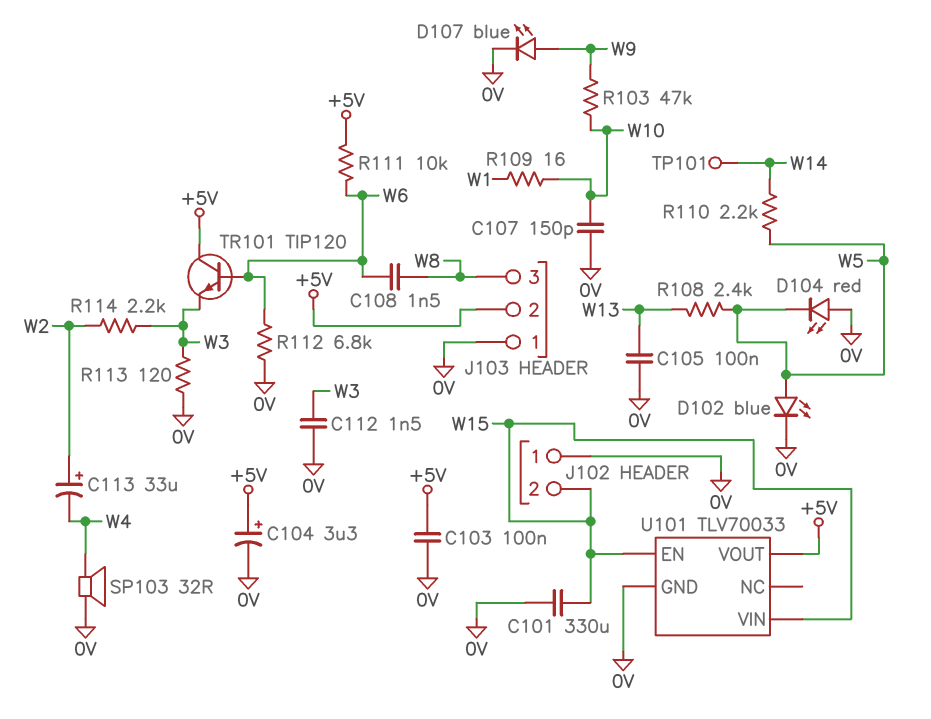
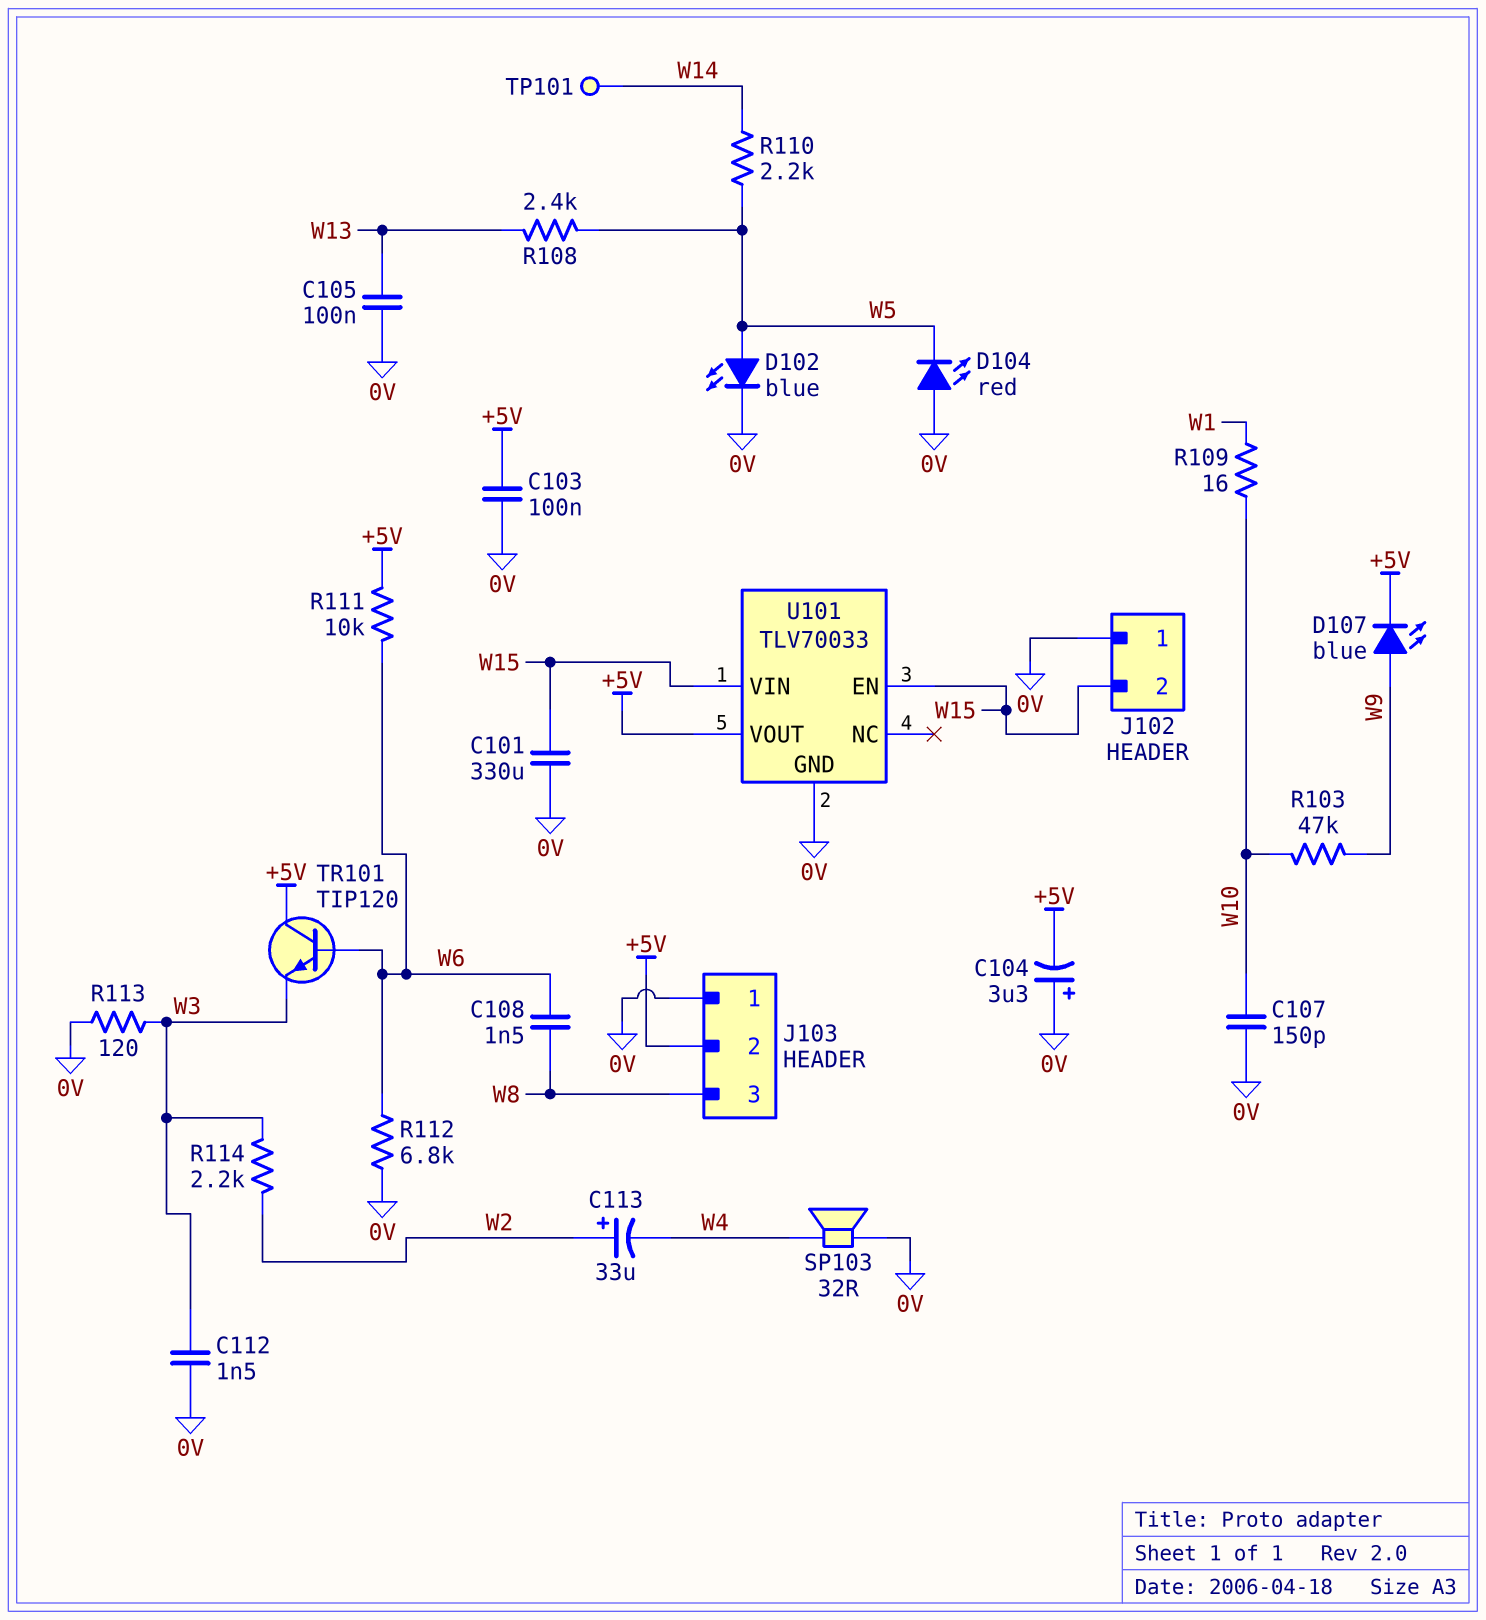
C104: 3.3uF (plus +5V, minus 0V) -> 3.3uF (plus 0V, minus +5V)
D107: LED blue (A W9, K 0V) -> LED blue (A W9, K +5V)

